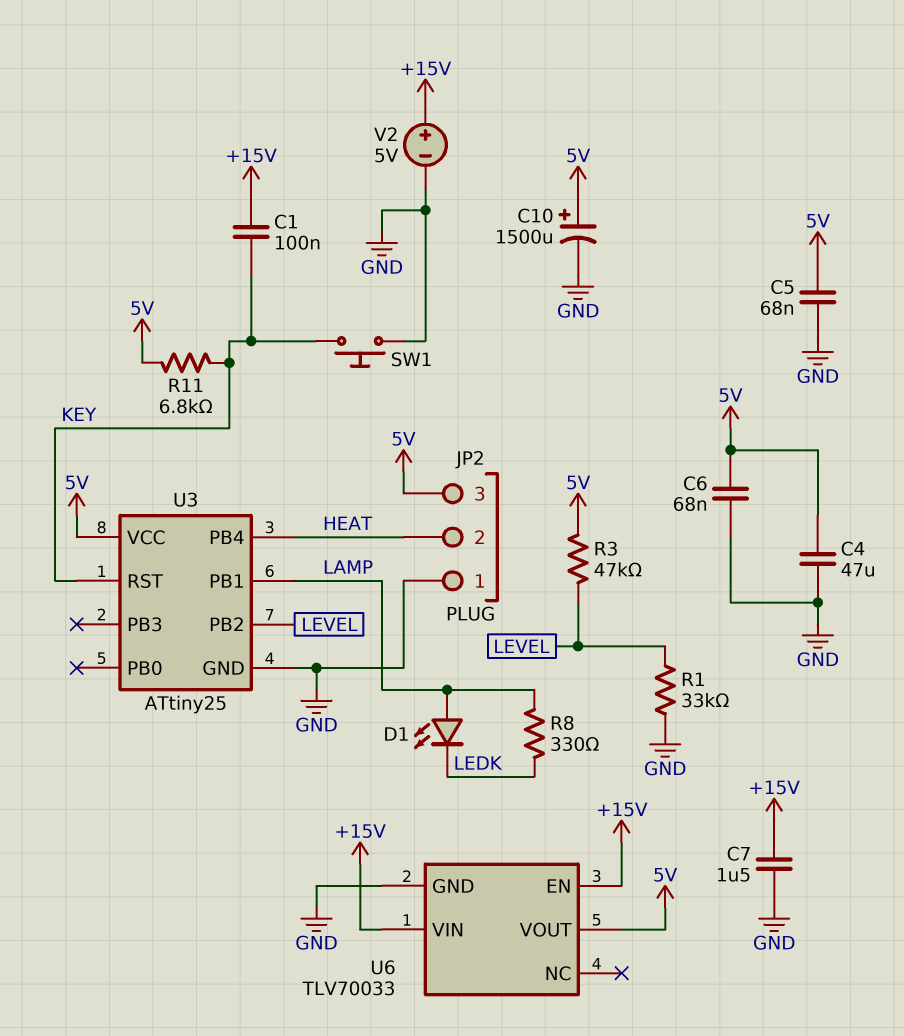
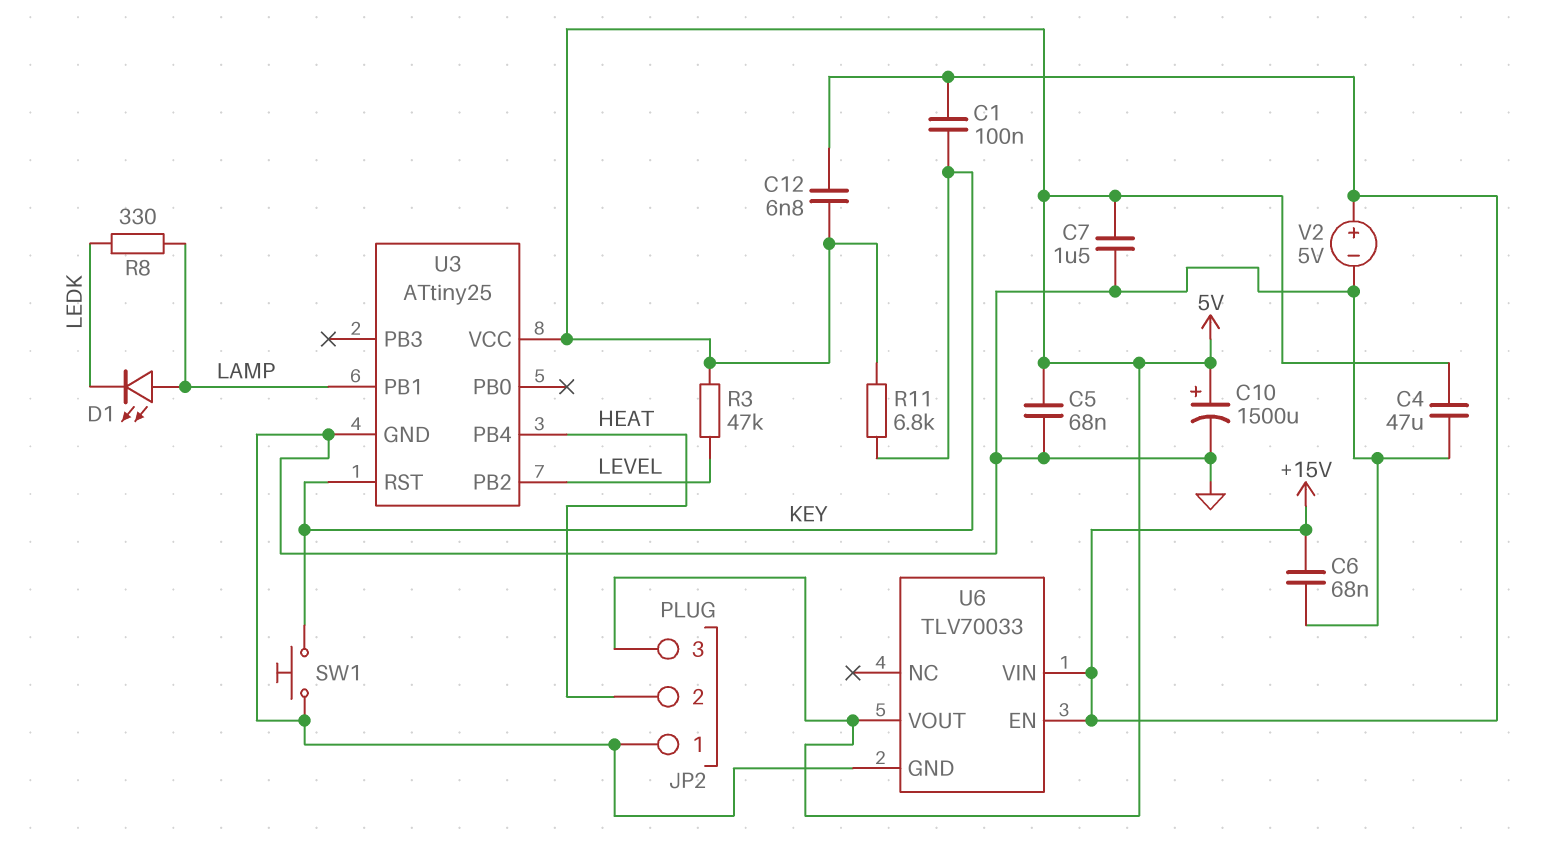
C6: 68nF (5V, GND) -> 68nF (+15V, GND)
C7: 1.5uF (+15V, GND) -> 1.5uF (5V, GND)
C12: none -> 6.8nF (+15V, 5V)
R1: 33k (GND, LEVEL) -> none

